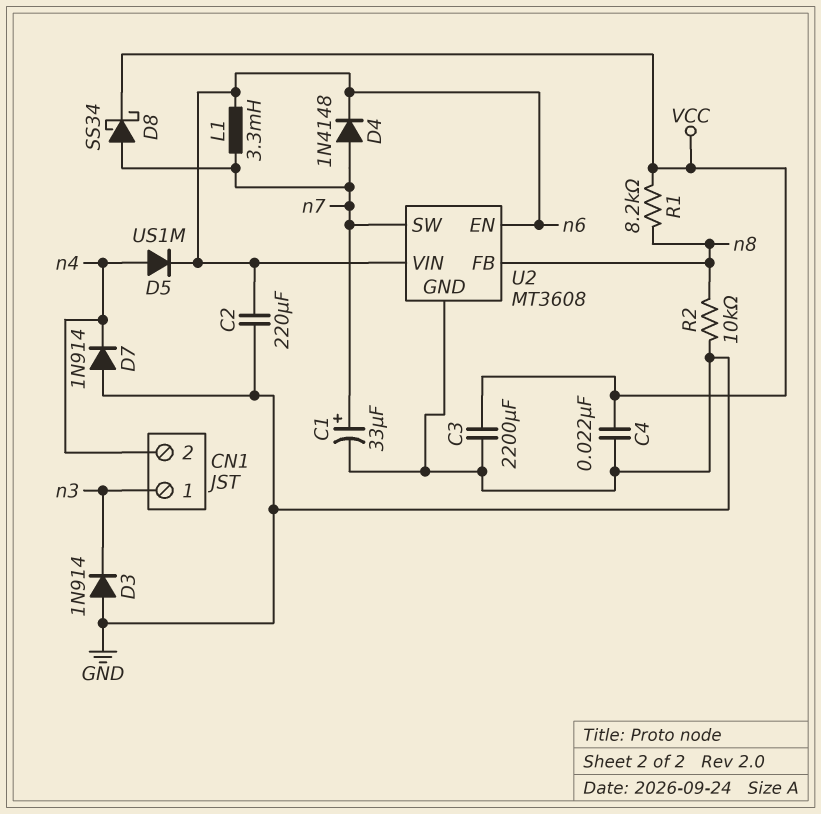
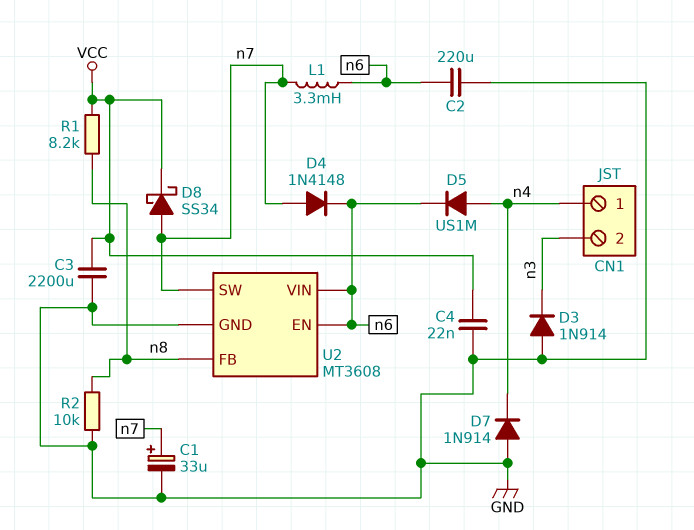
CN1 pin 1: n3 -> n4
CN1 pin 2: n4 -> n3

